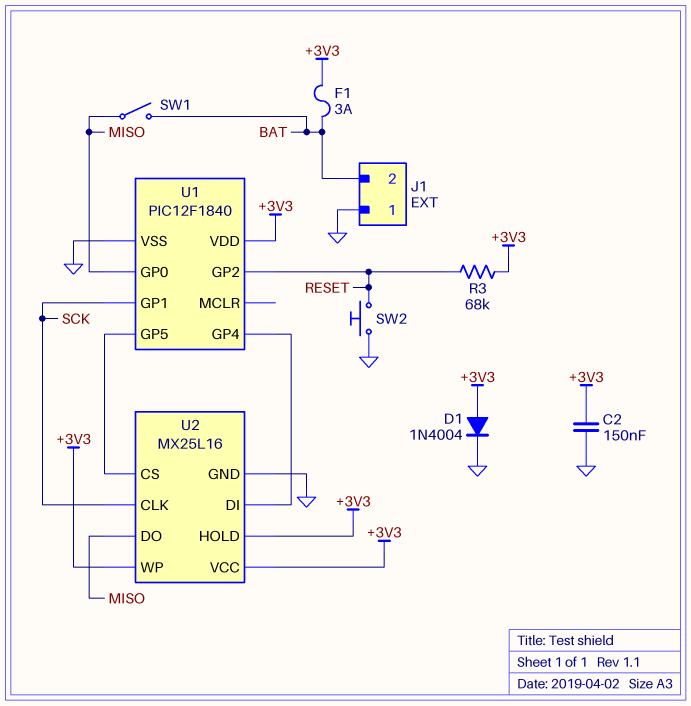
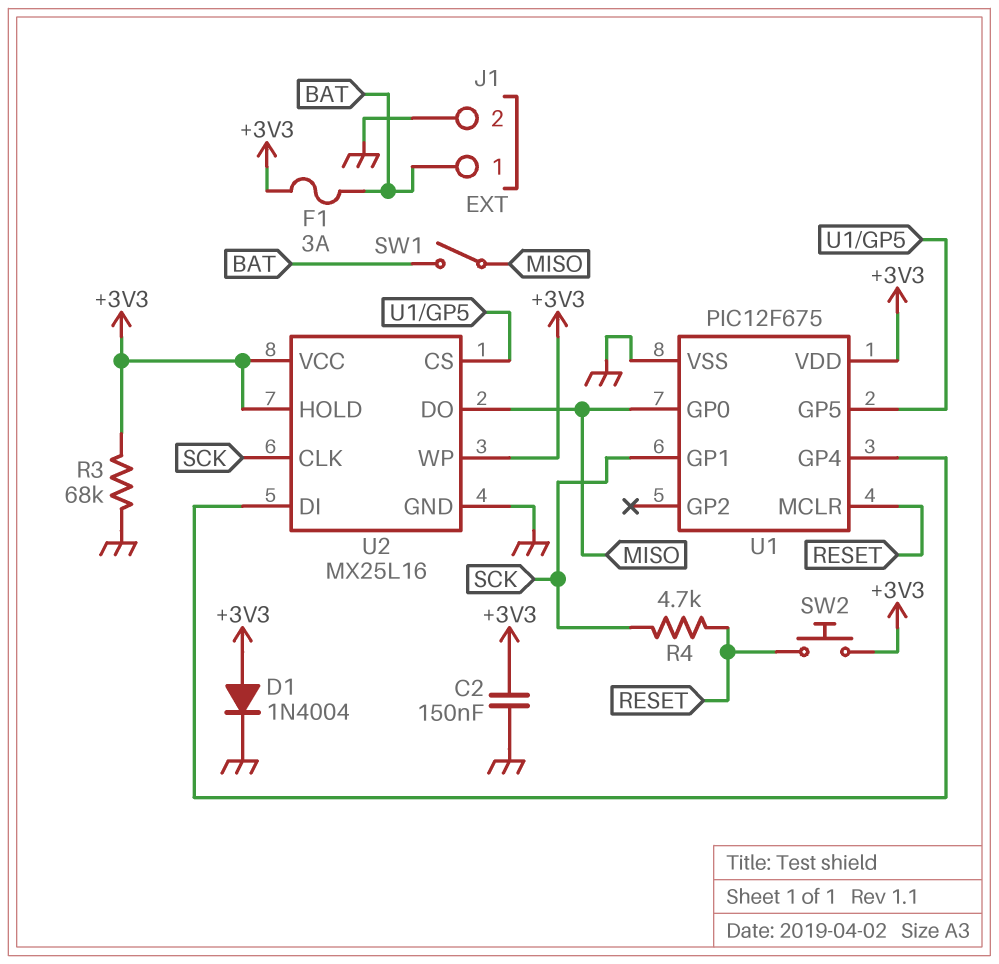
J1 pin 1: GND -> BAT
J1 pin 2: BAT -> GND
R3: 68k (+3V3, RESET) -> 68k (+3V3, GND)
R4: none -> 4.7k (RESET, SCK)
SW2: button (GND, RESET) -> button (+3V3, RESET)
U1: PIC12F1840 -> PIC12F675
U1 pin GP2: RESET -> none
U1 pin MCLR: none -> RESET

